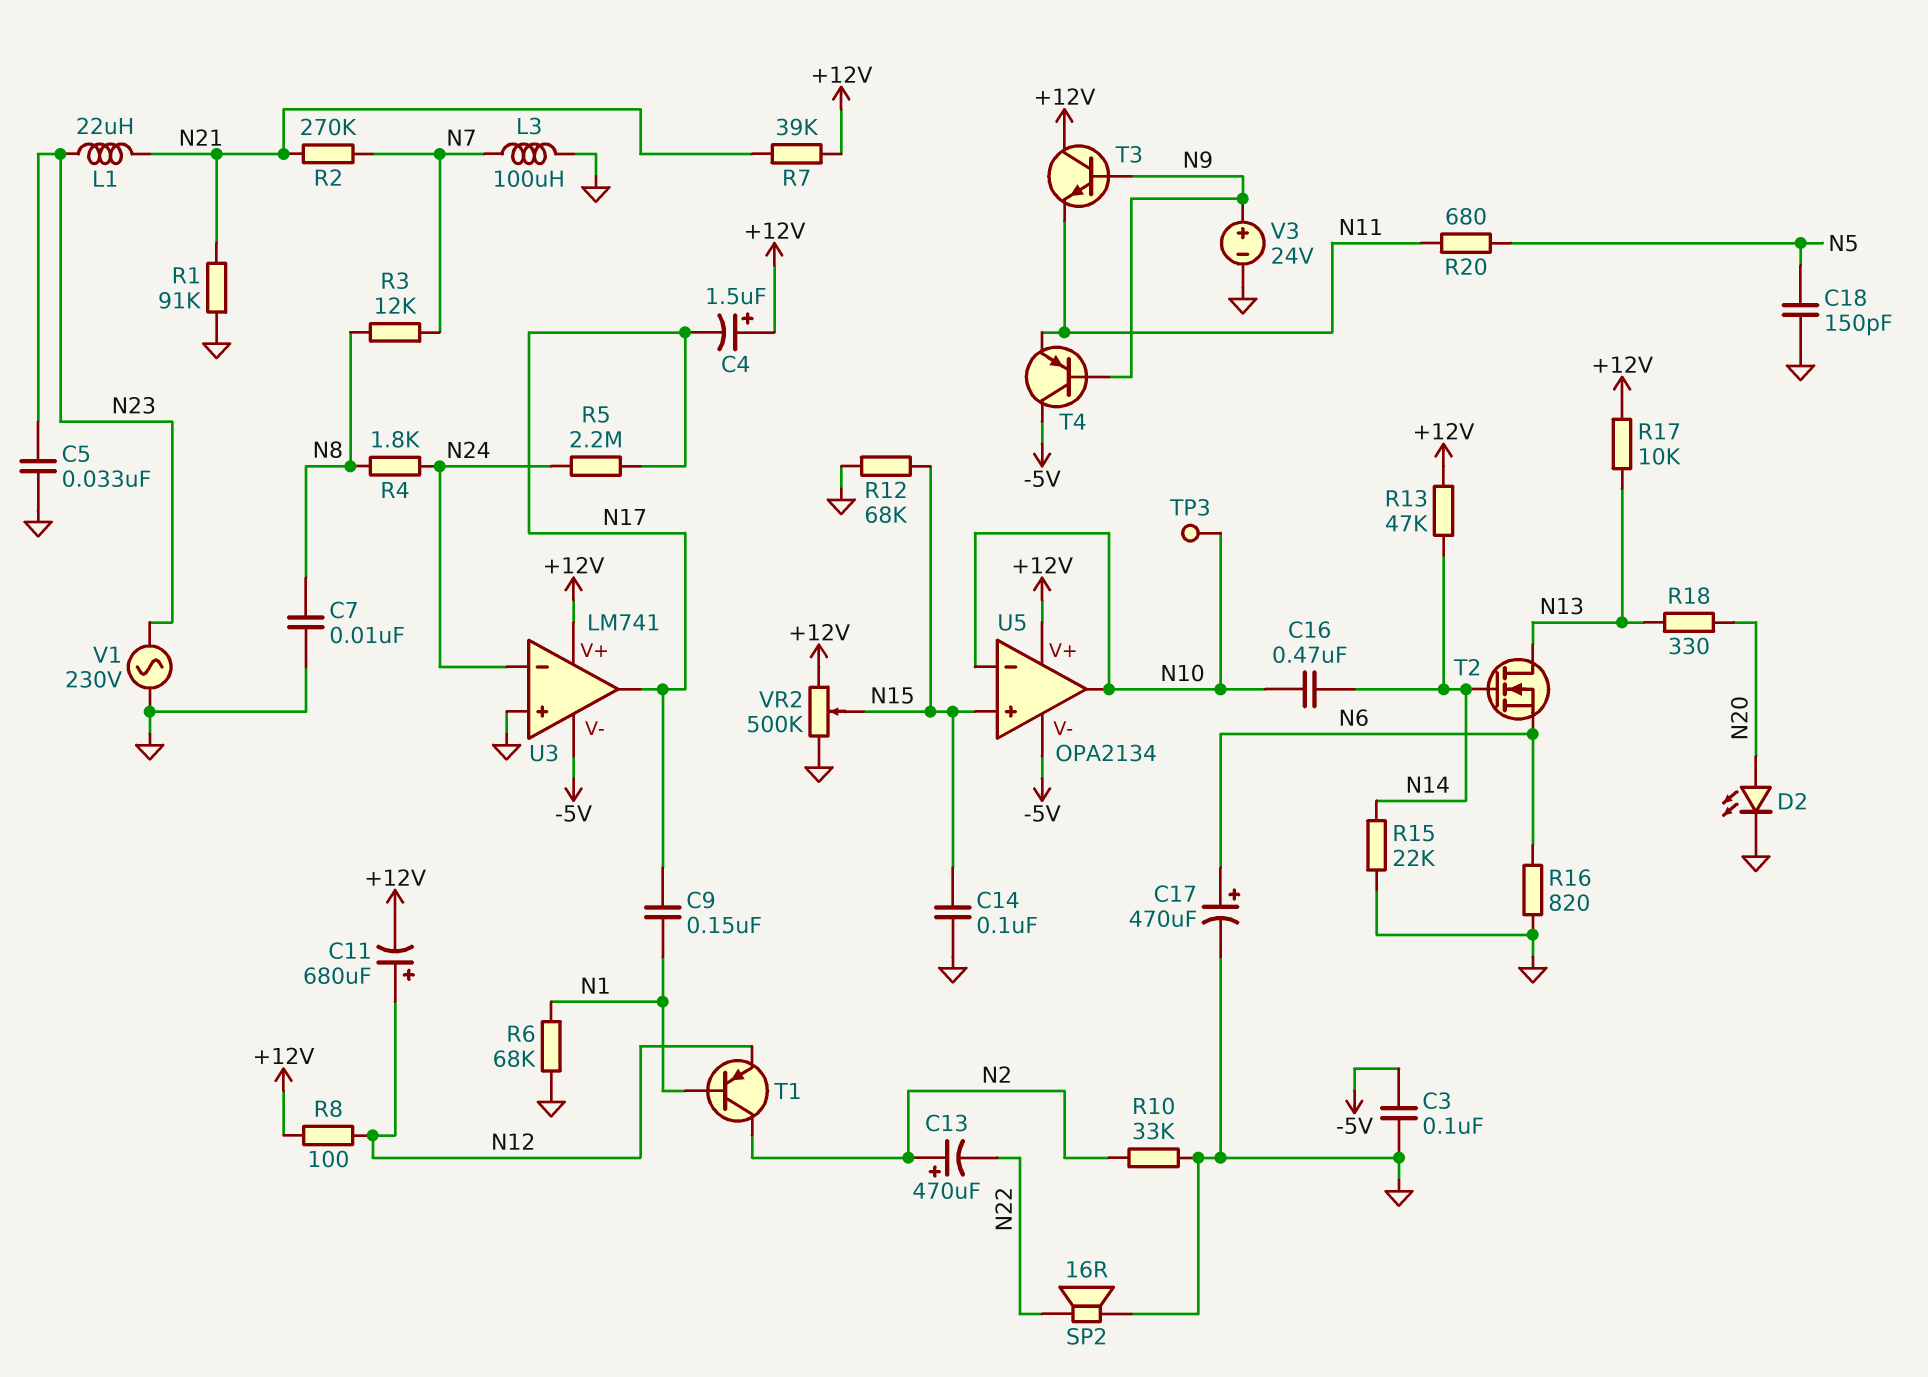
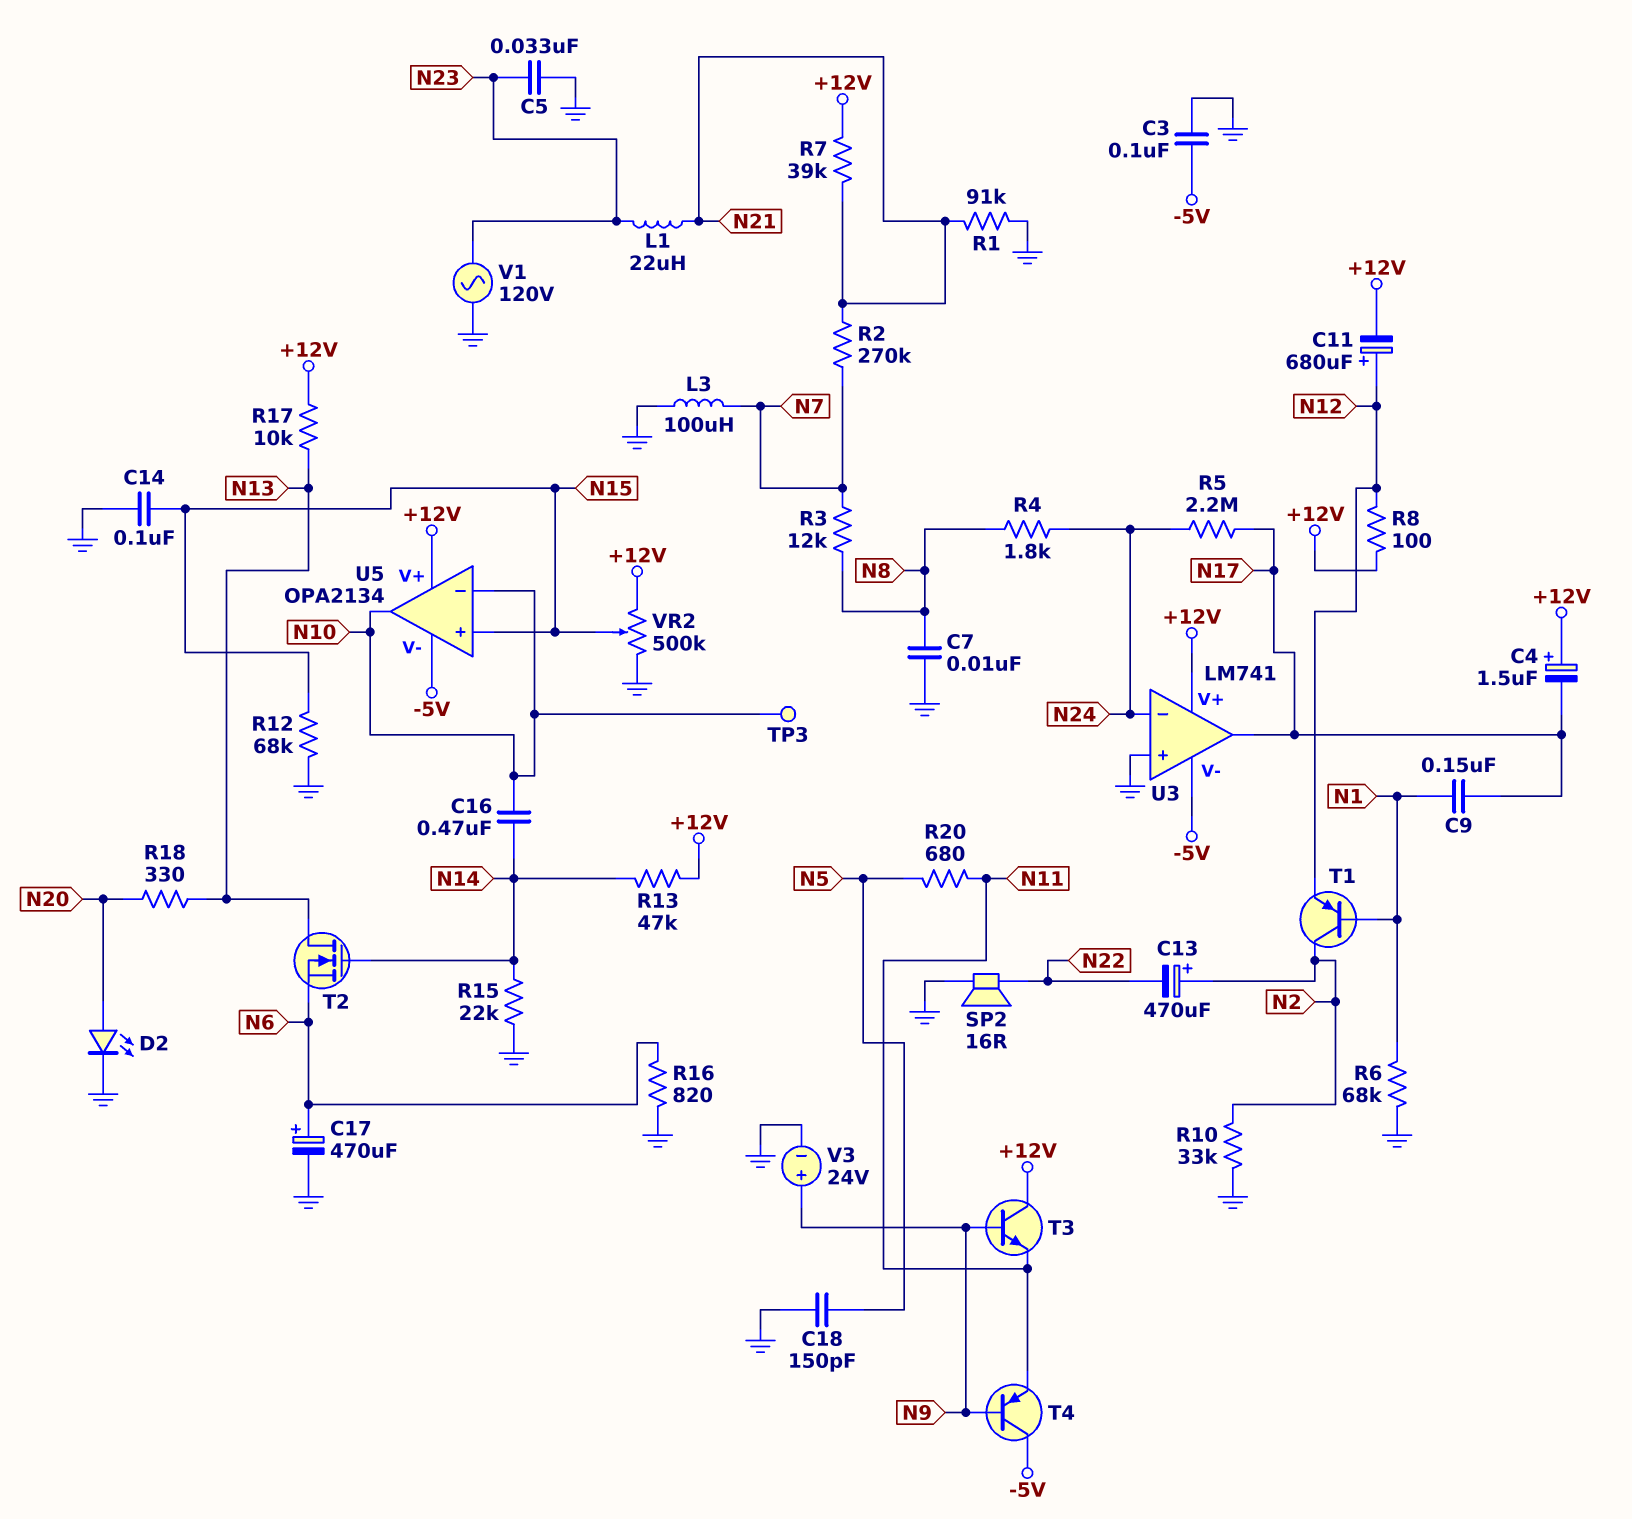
V1: AC 230V (GND, N23) -> AC 120V (GND, N23)

